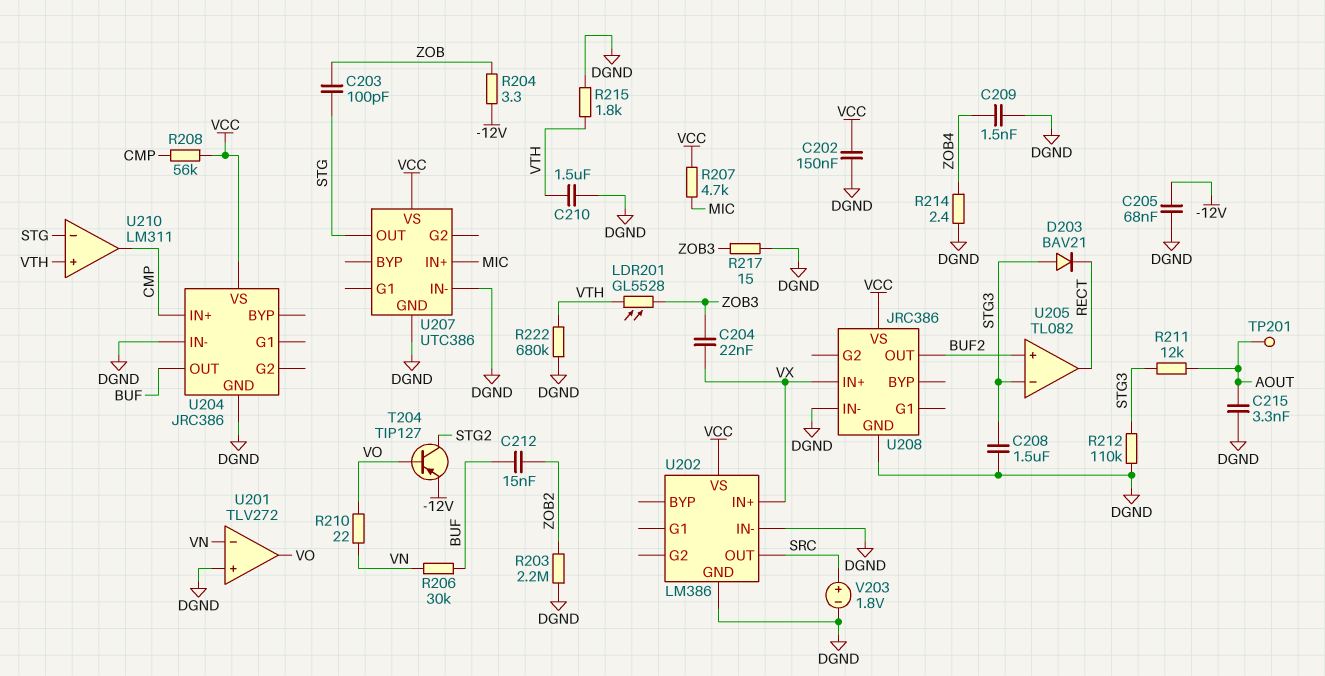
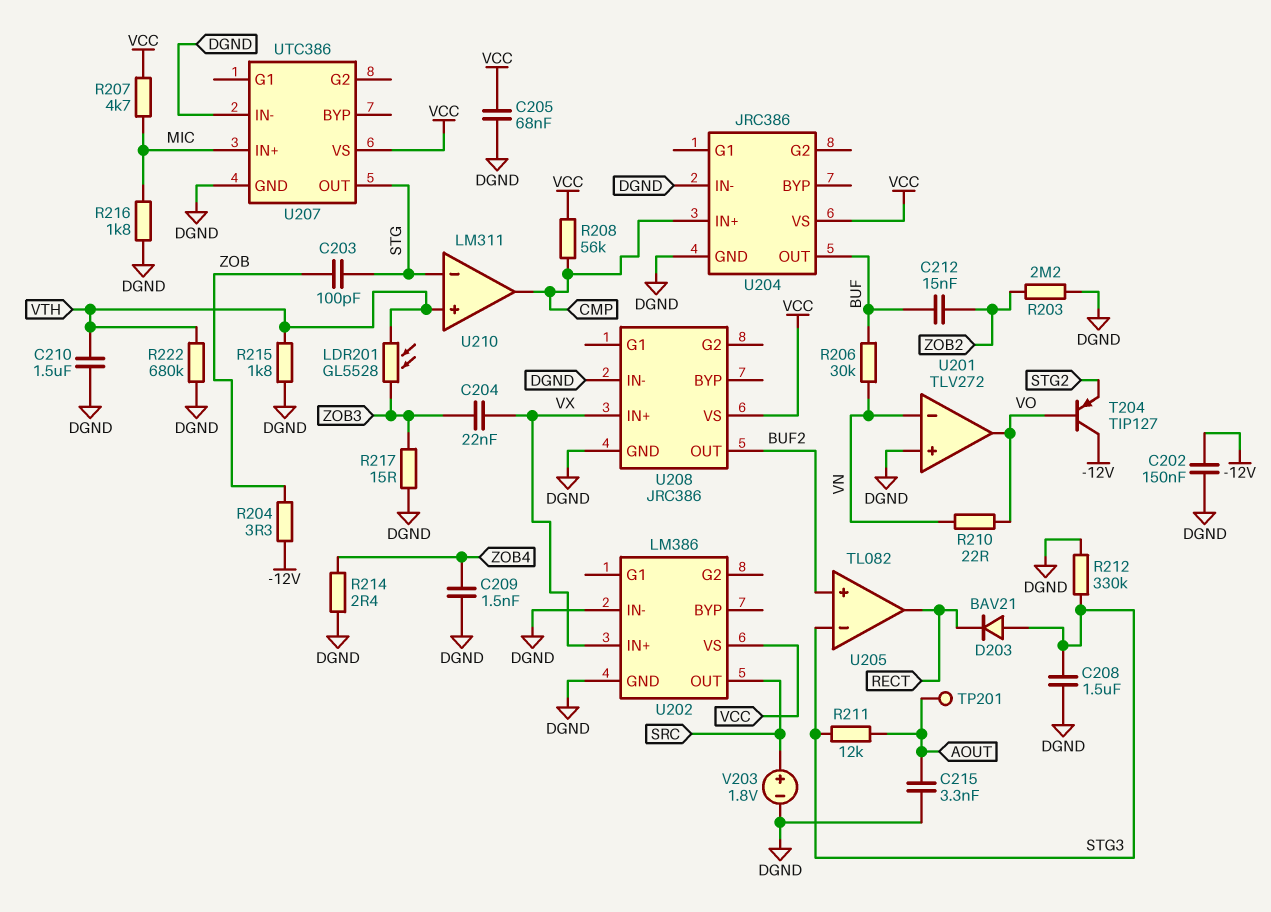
C202: 150nF (DGND, VCC) -> 150nF (-12V, DGND)
C205: 68nF (-12V, DGND) -> 68nF (DGND, VCC)
R212: 110k (DGND, STG3) -> 330k (DGND, STG3)
R216: none -> 1.8k (DGND, MIC)
T204: PNP TIP127 (B VO, C STG2, E -12V) -> PNP TIP127 (B VO, C -12V, E STG2)

